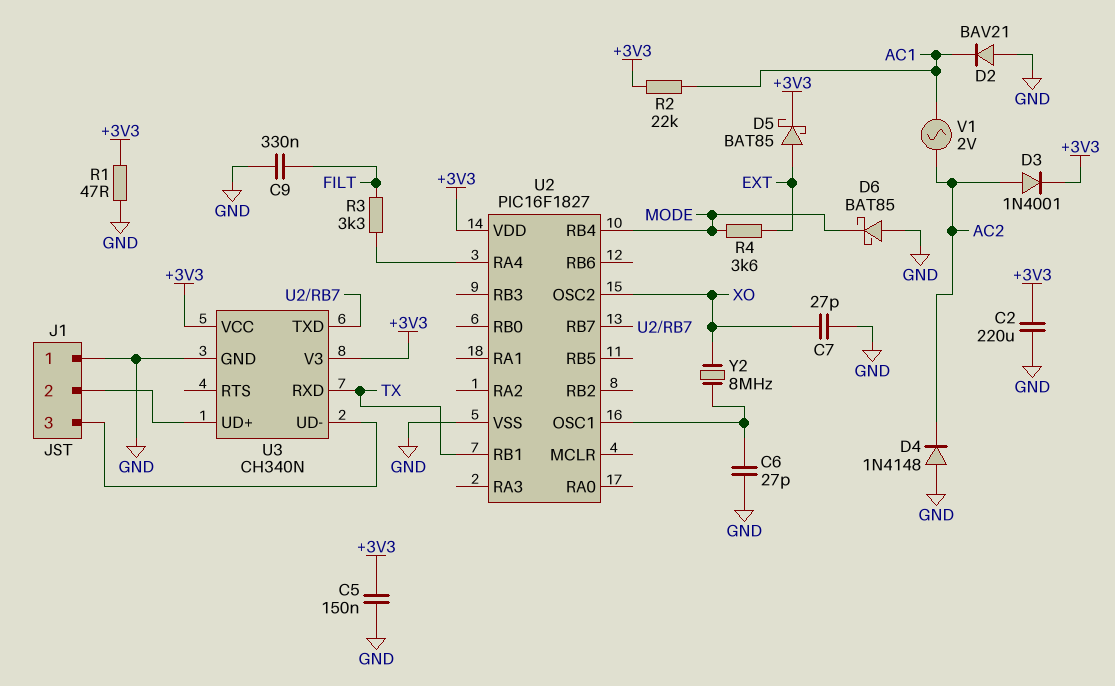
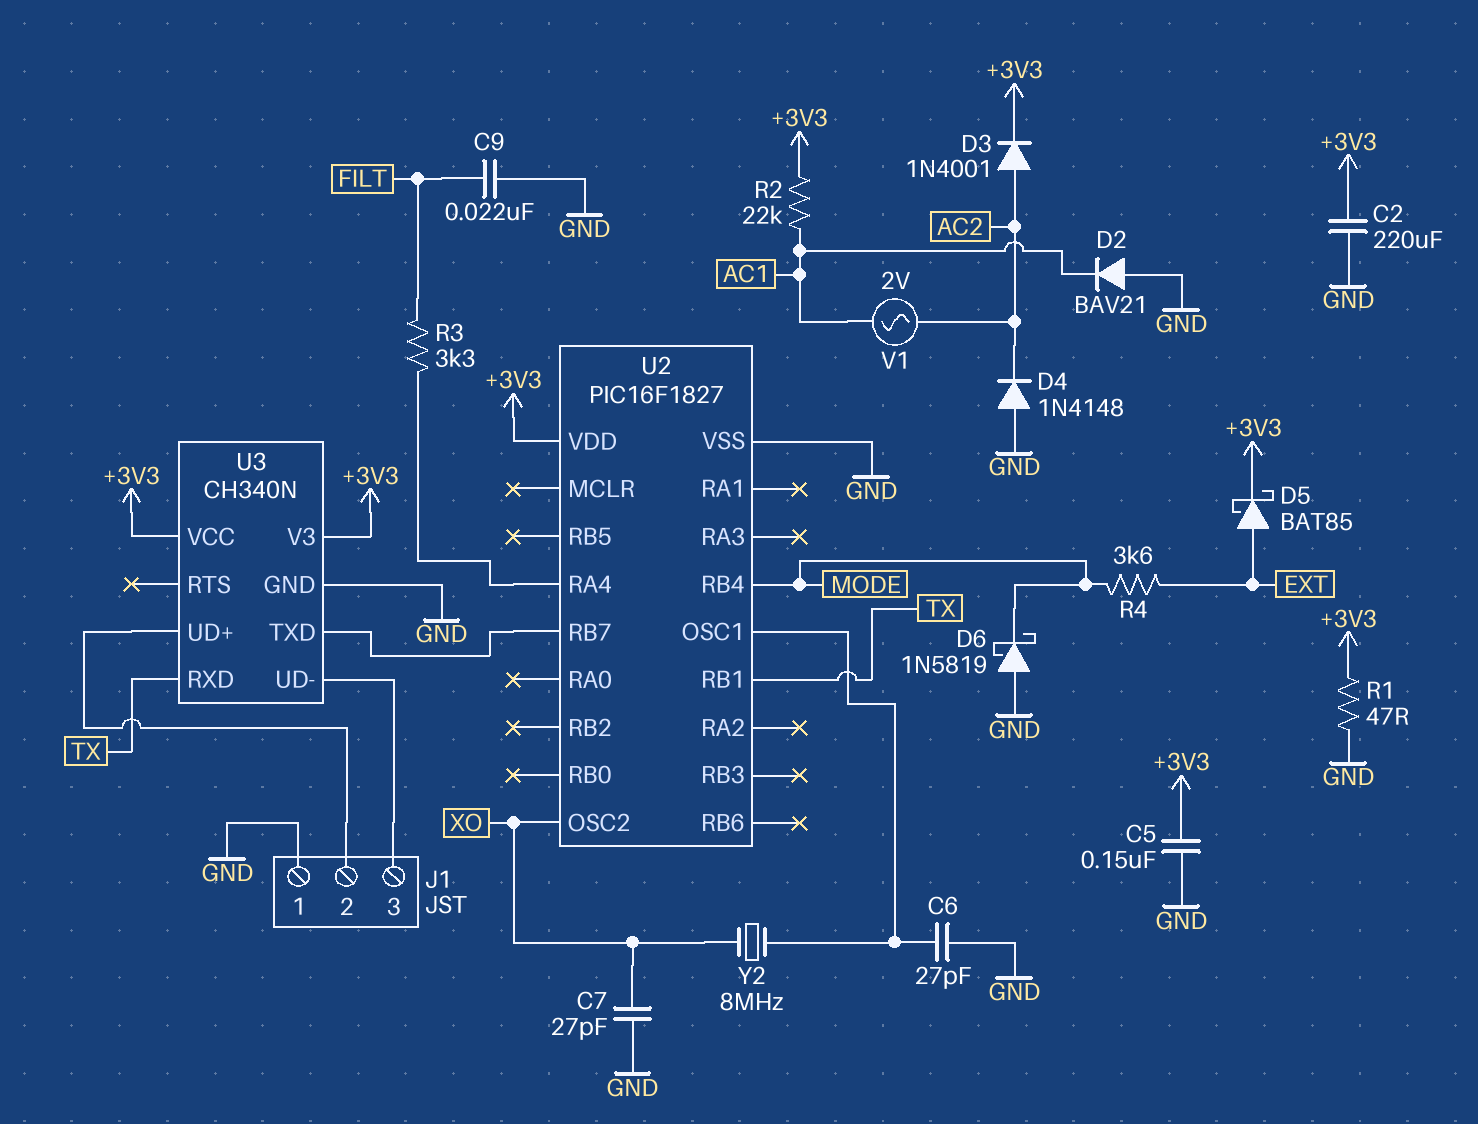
C9: 330nF (FILT, GND) -> 22nF (FILT, GND)
D6: schottky BAT85 (A GND, K MODE) -> schottky 1N5819 (A GND, K MODE)

